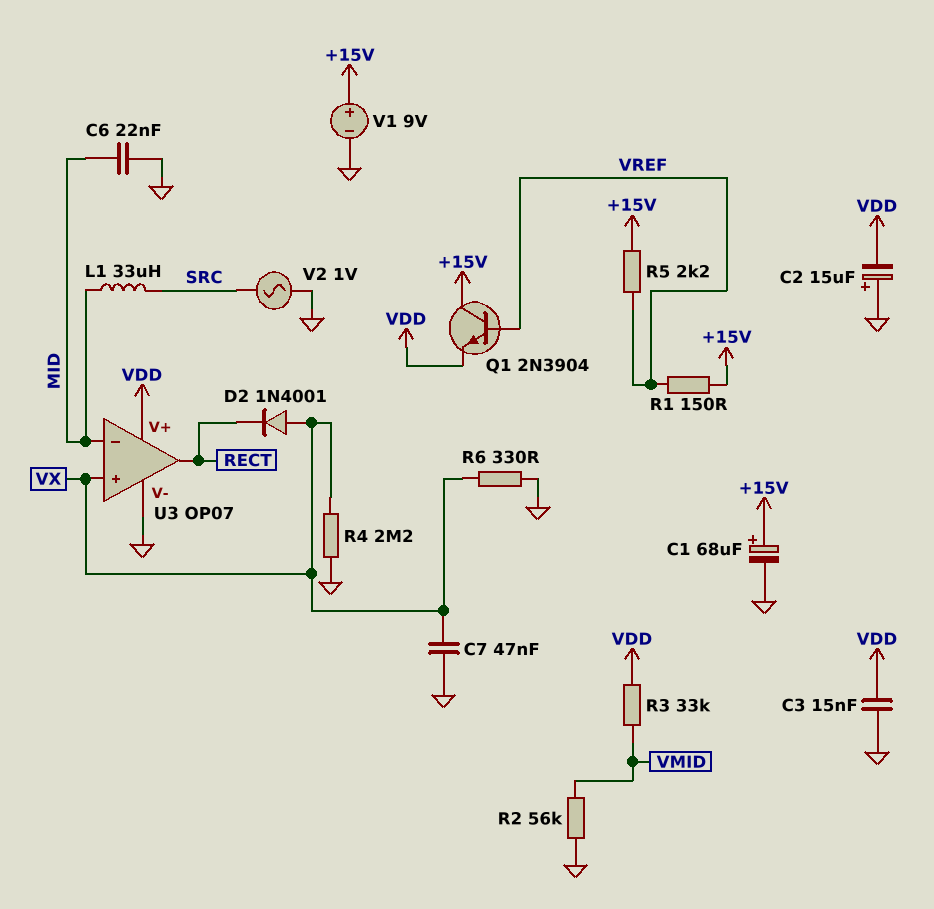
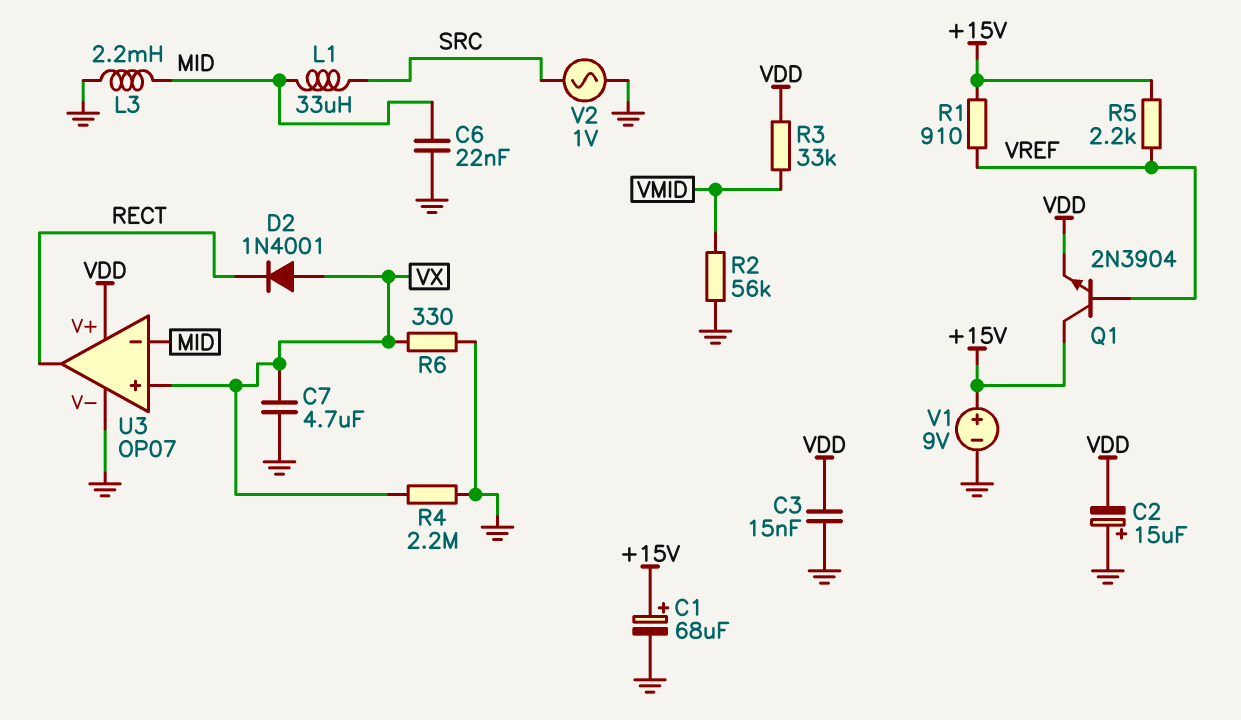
C7: 47nF (GND, VX) -> 4.7uF (GND, VX)
L3: none -> 2.2mH (GND, MID)
R1: 150 (+15V, VREF) -> 910 (+15V, VREF)

